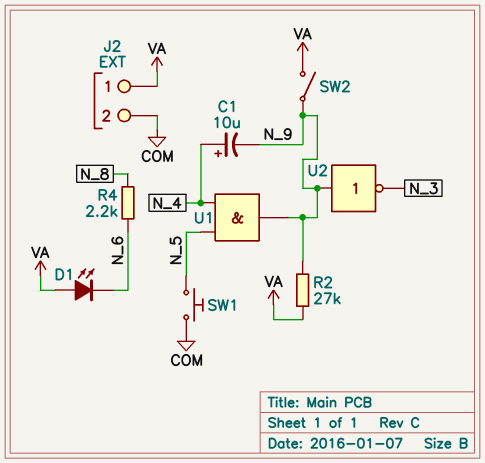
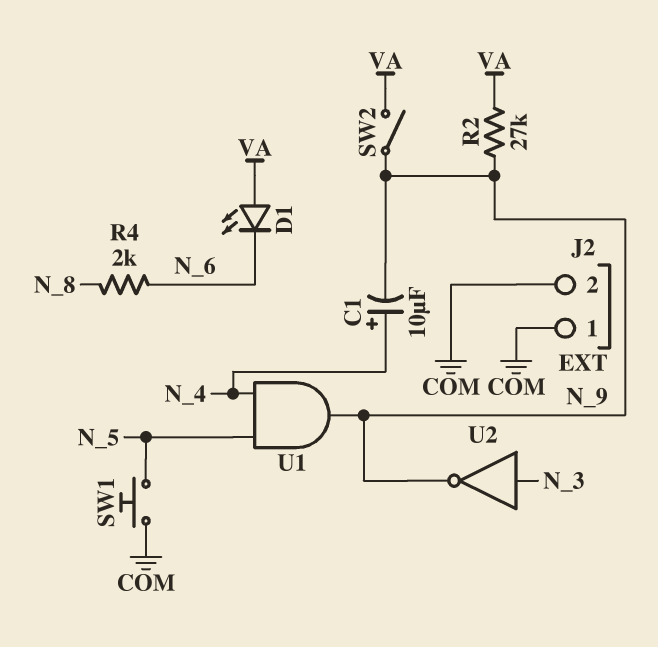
J2 pin 1: VA -> COM
R4: 2.2k (N_6, N_8) -> 2k (N_6, N_8)
U2: NOT (in N_9, out N_3) -> NOT (in N_3, out N_9)

